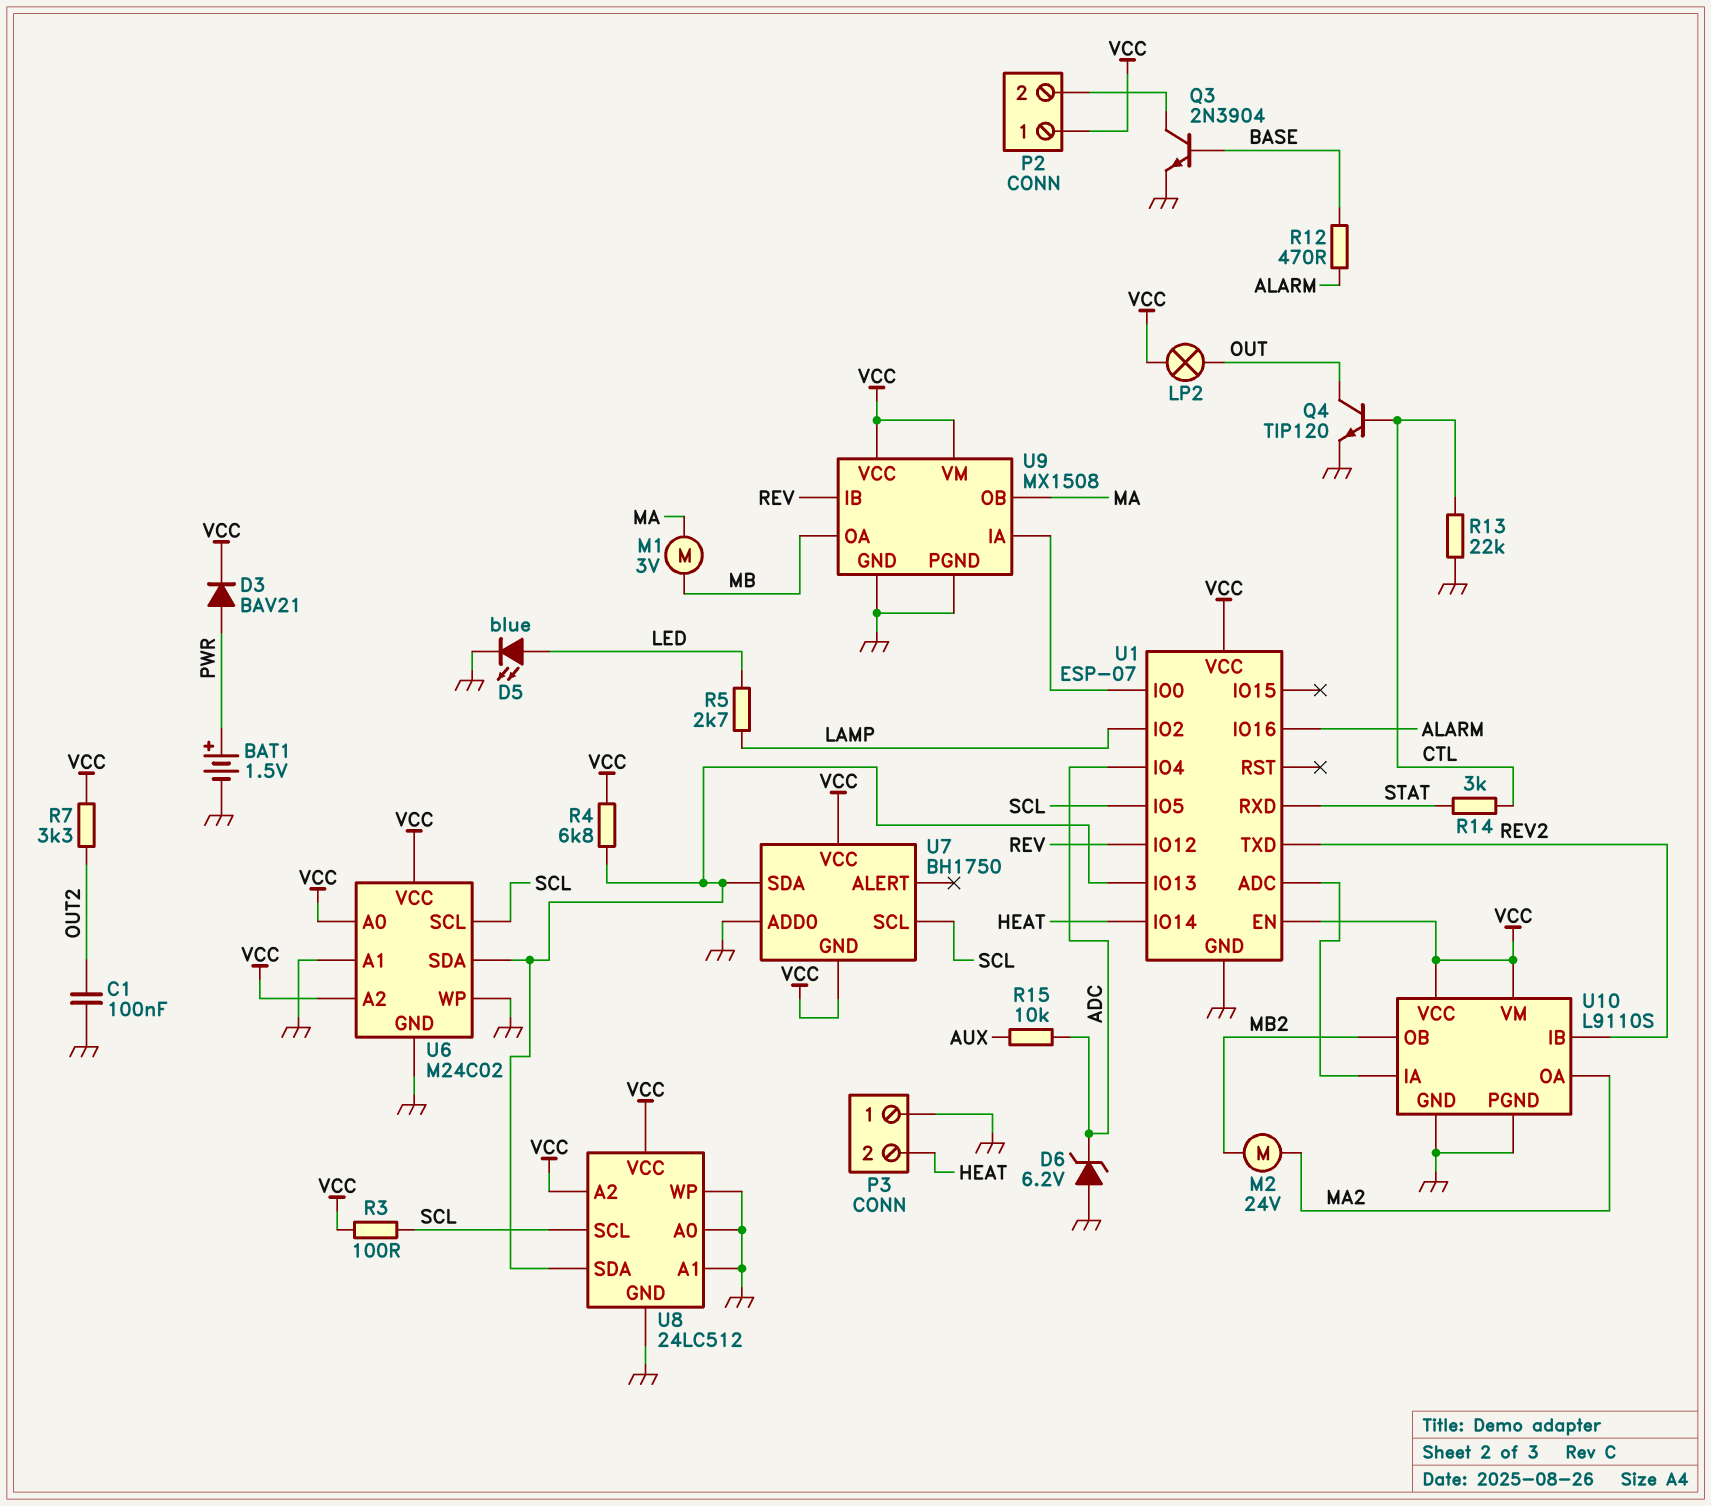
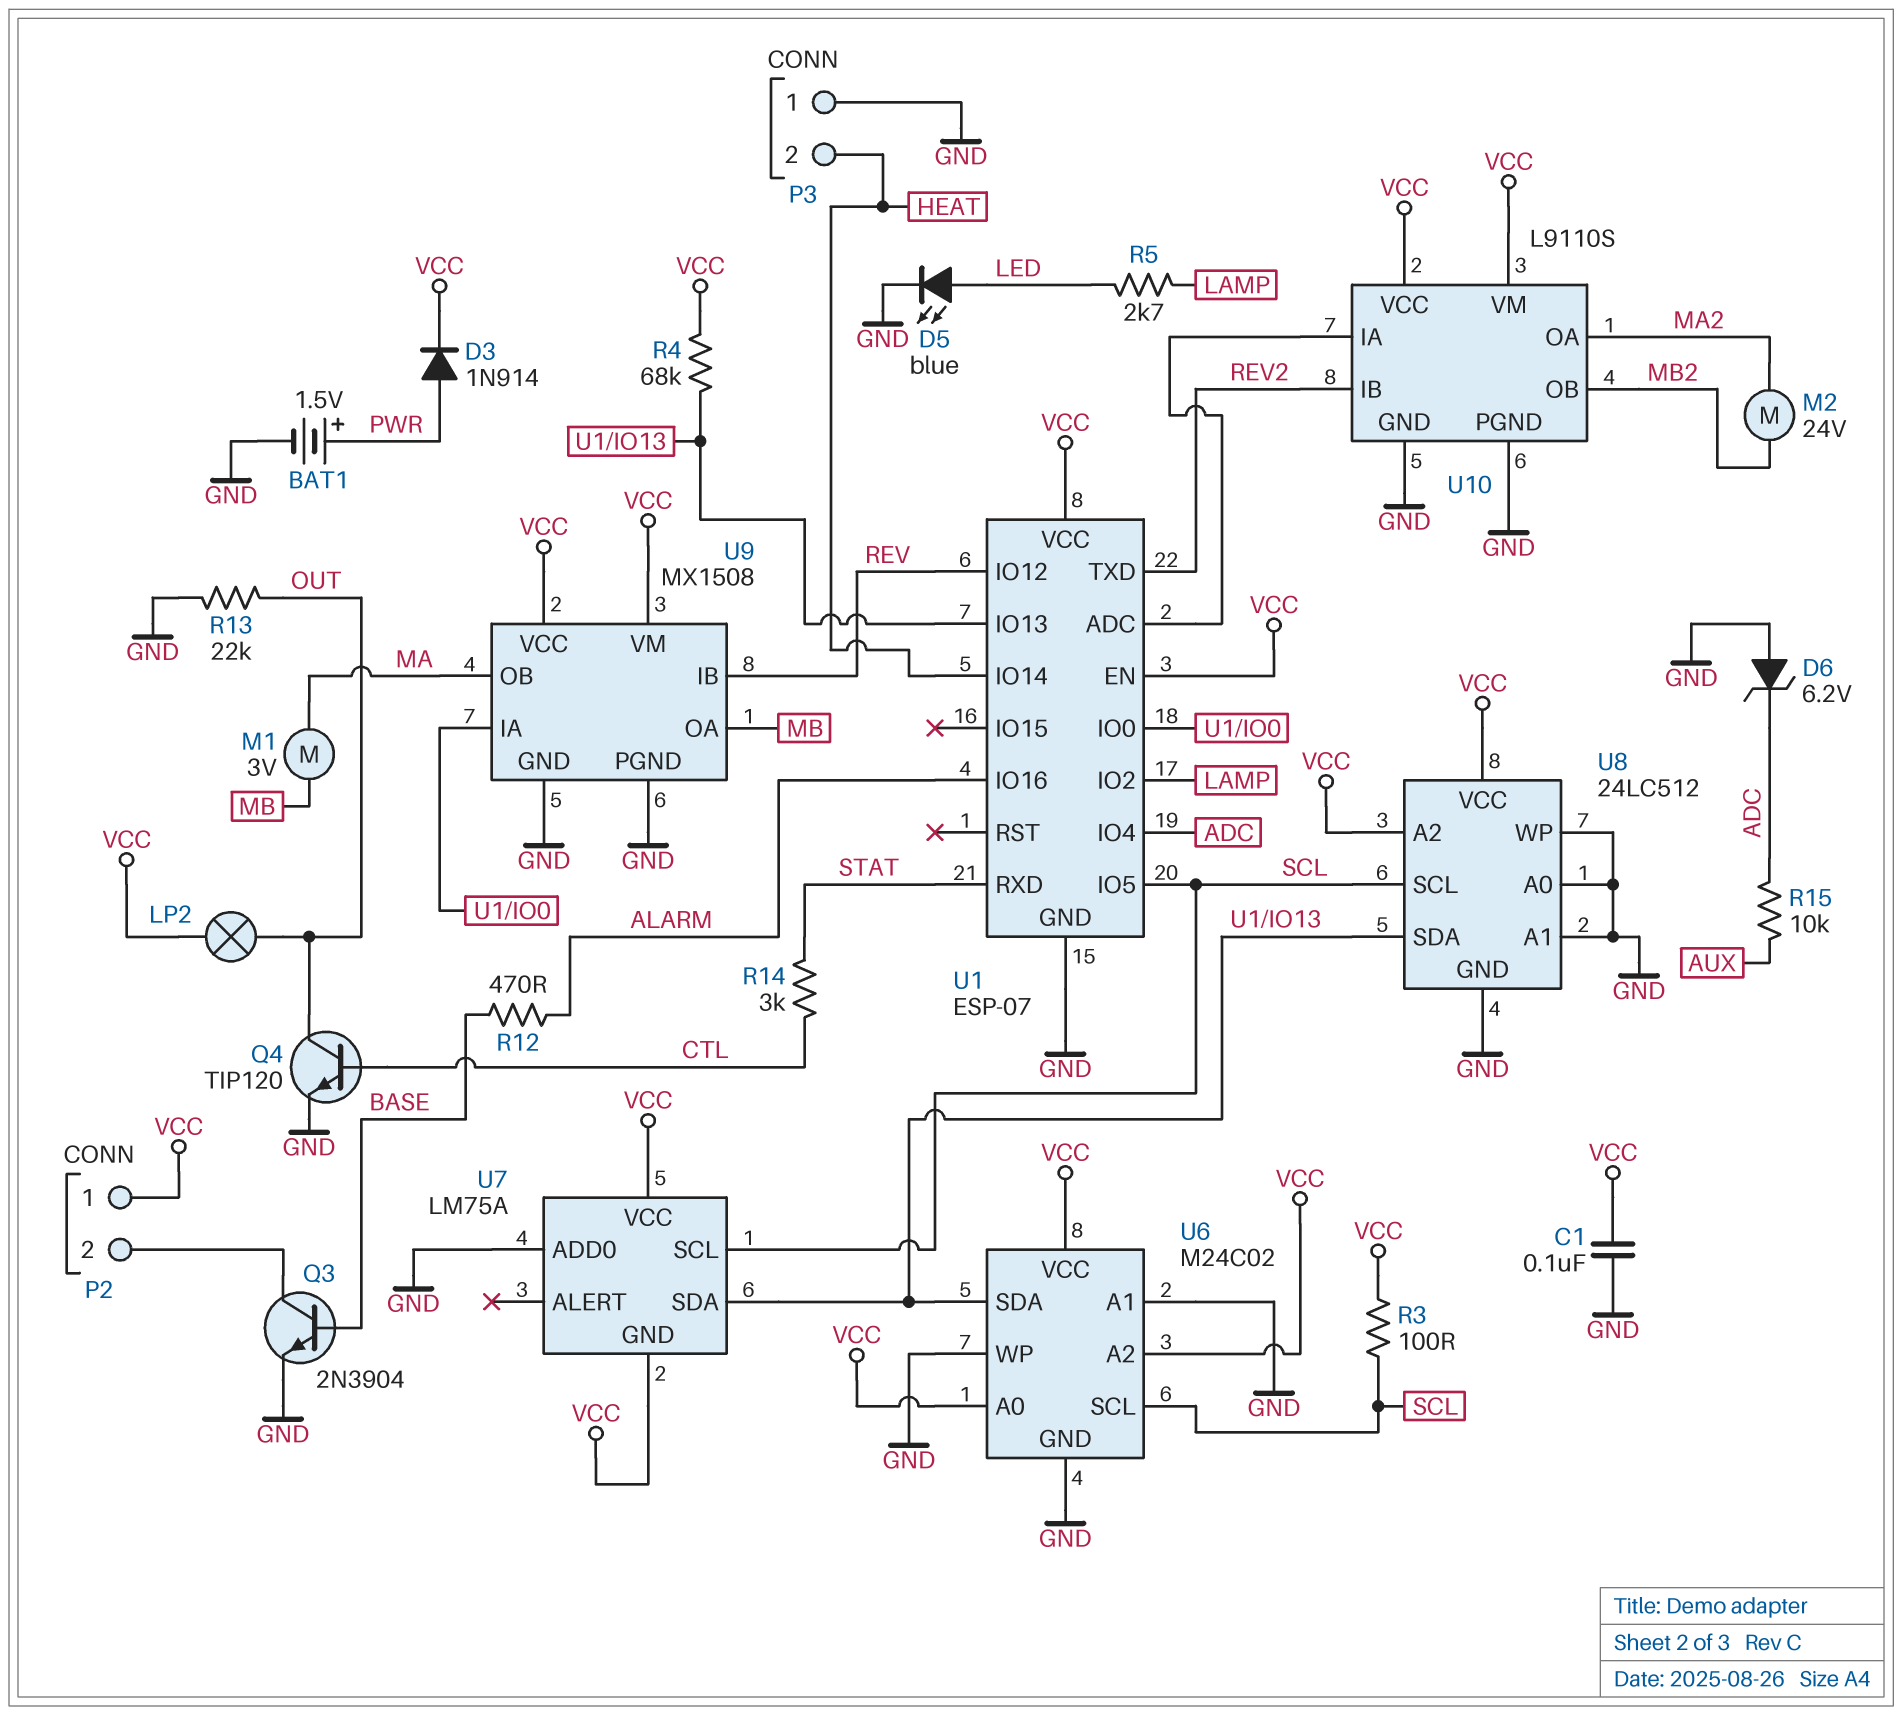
C1: 100nF (GND, OUT2) -> 100nF (GND, VCC)
D3: diode BAV21 (A PWR, K VCC) -> diode 1N914 (A PWR, K VCC)
R4: 6.8k (U1/IO13, VCC) -> 68k (U1/IO13, VCC)
R7: 3.3k (OUT2, VCC) -> none
R13: 22k (CTL, GND) -> 22k (GND, OUT)
U7: BH1750 -> LM75A

